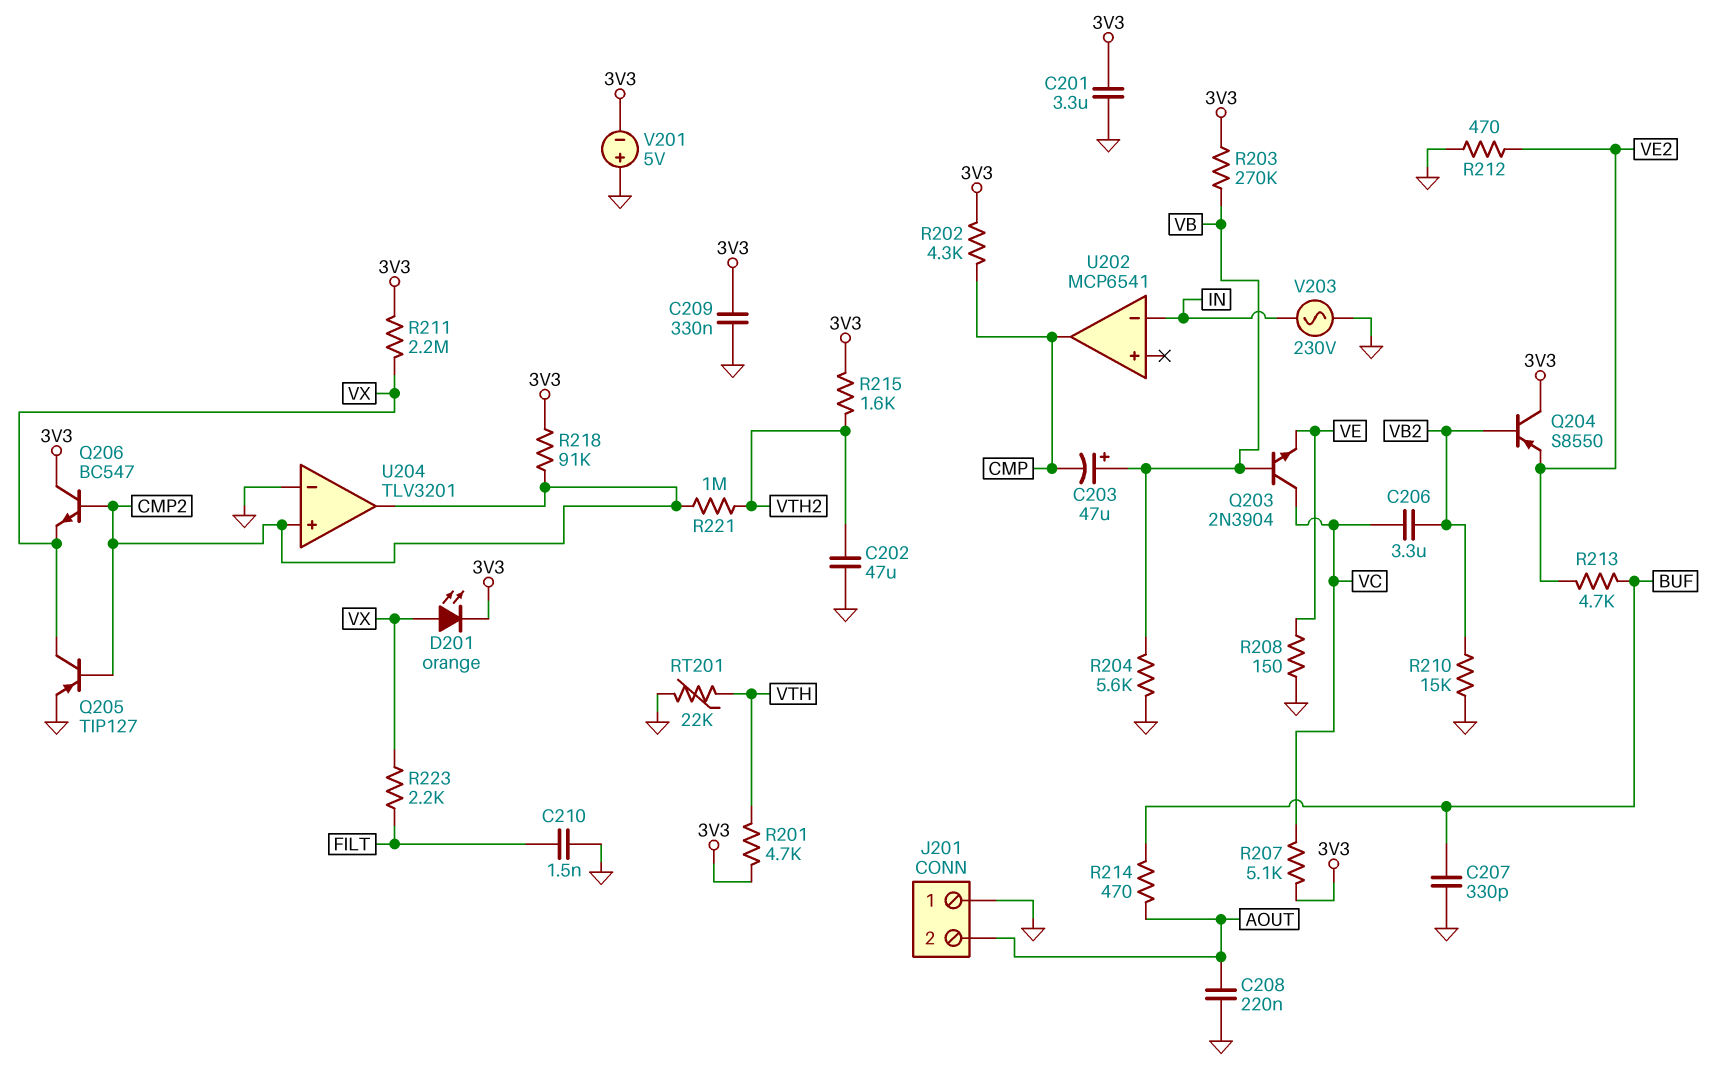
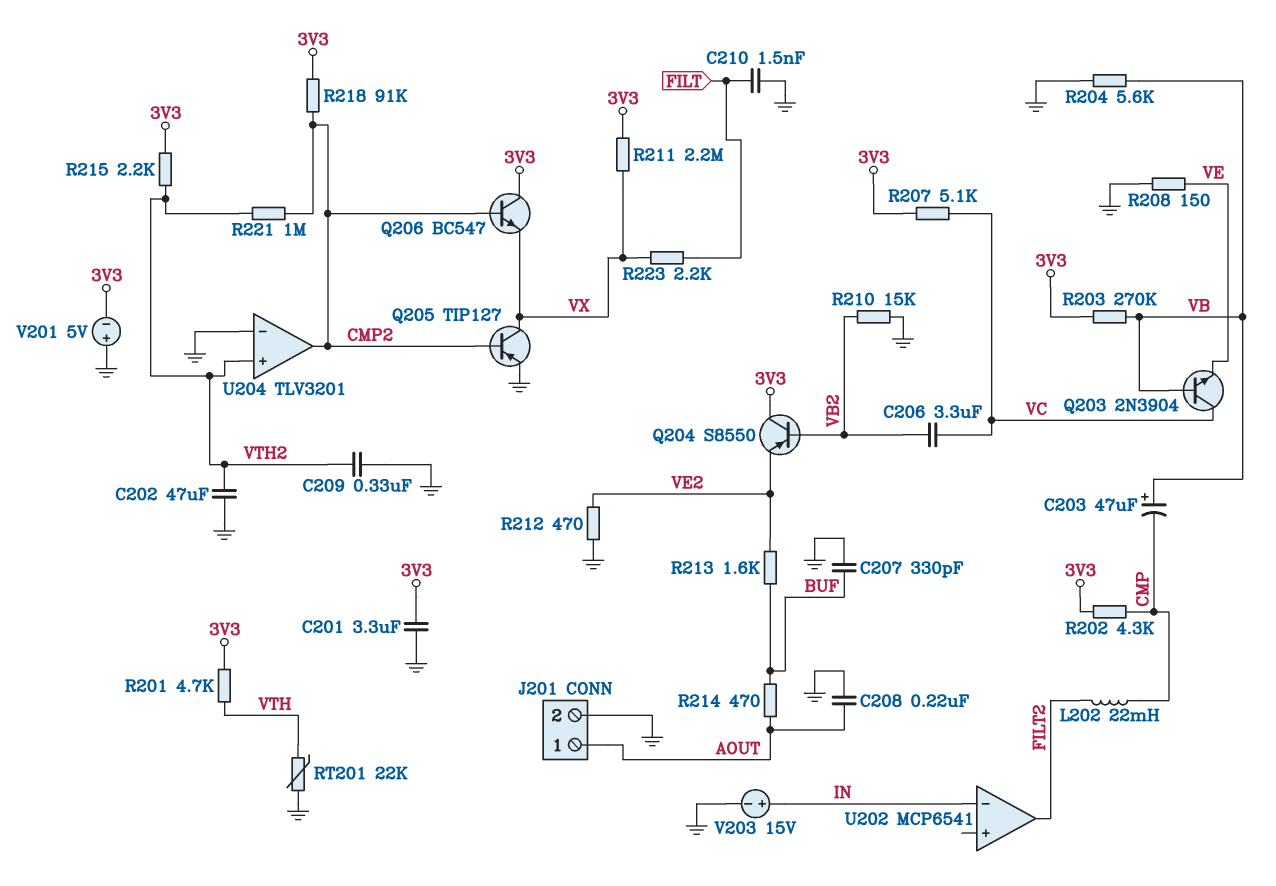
C209: 330nF (3V3, GND) -> 330nF (GND, VTH2)
D201: LED orange (A VX, K 3V3) -> none
J201 pin 1: GND -> AOUT
J201 pin 2: AOUT -> GND
L202: none -> 22mH (CMP, FILT2)
R213: 4.7k (BUF, VE2) -> 1.6k (BUF, VE2)
R215: 1.6k (3V3, VTH2) -> 2.2k (3V3, VTH2)
U202 pin out: CMP -> FILT2
U204 pin in+: CMP2 -> VTH2
V203: AC 230V (GND, IN) -> 15V (plus IN, minus GND)

